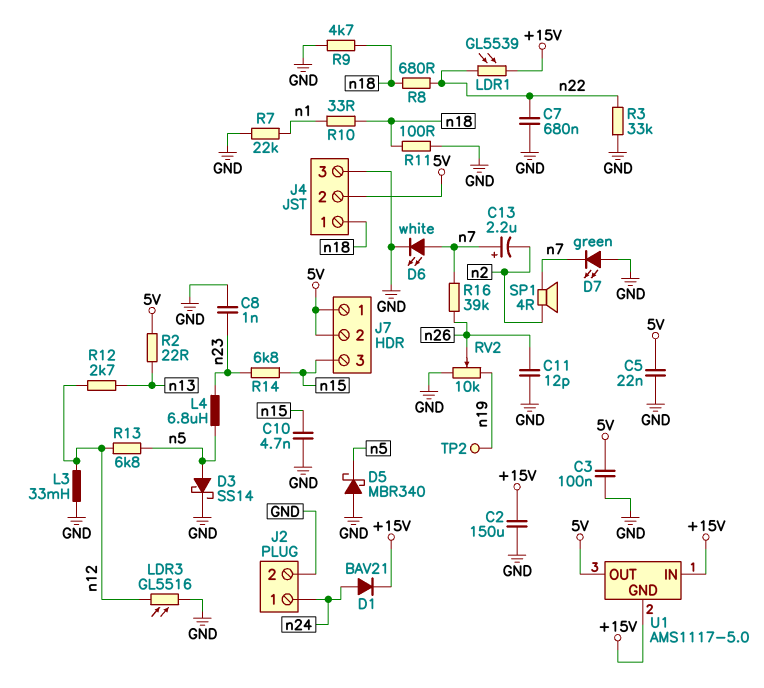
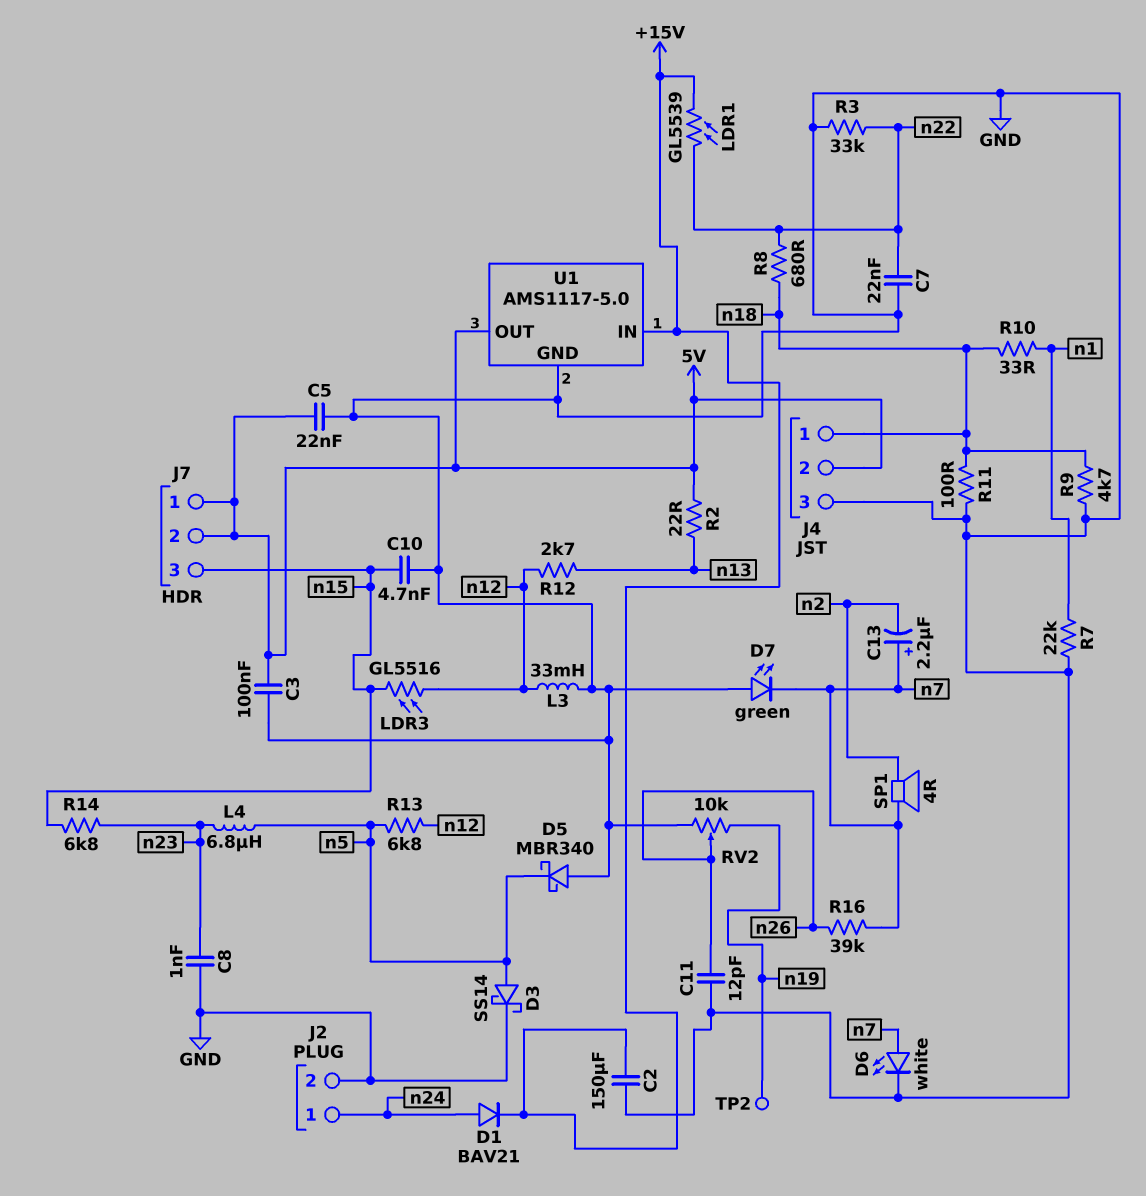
C7: 680nF (GND, n22) -> 22nF (GND, n22)
LDR3: GL5516 (GND, n12) -> GL5516 (n12, n15)
U1 pin GND: +15V -> GND

